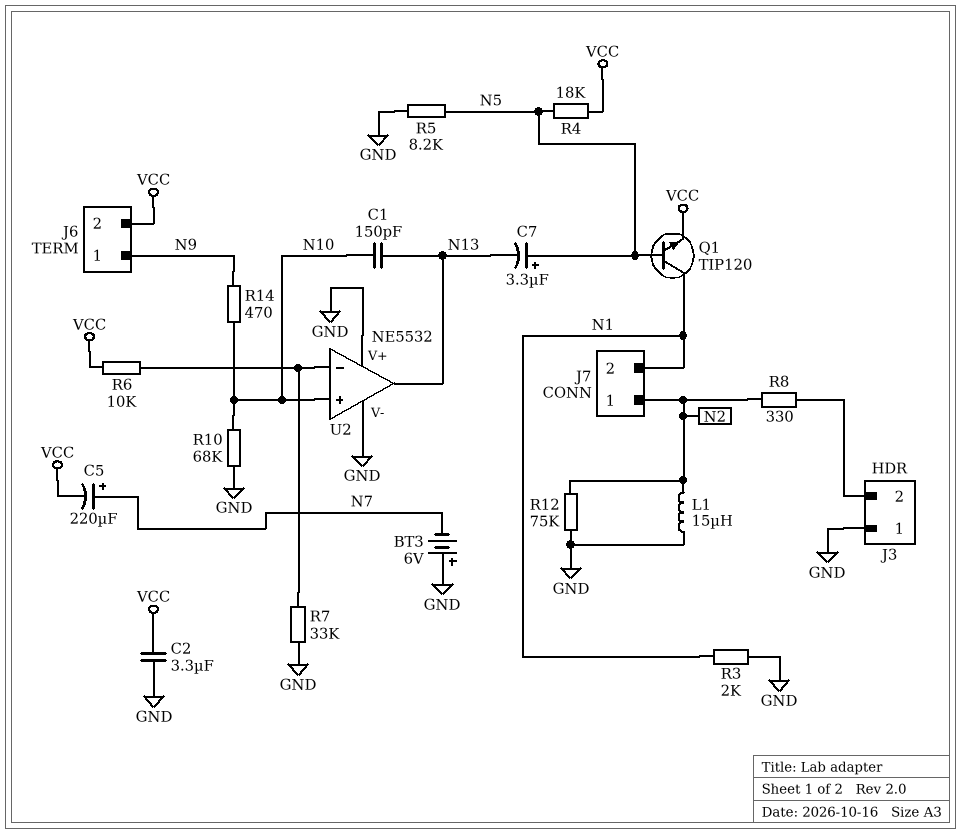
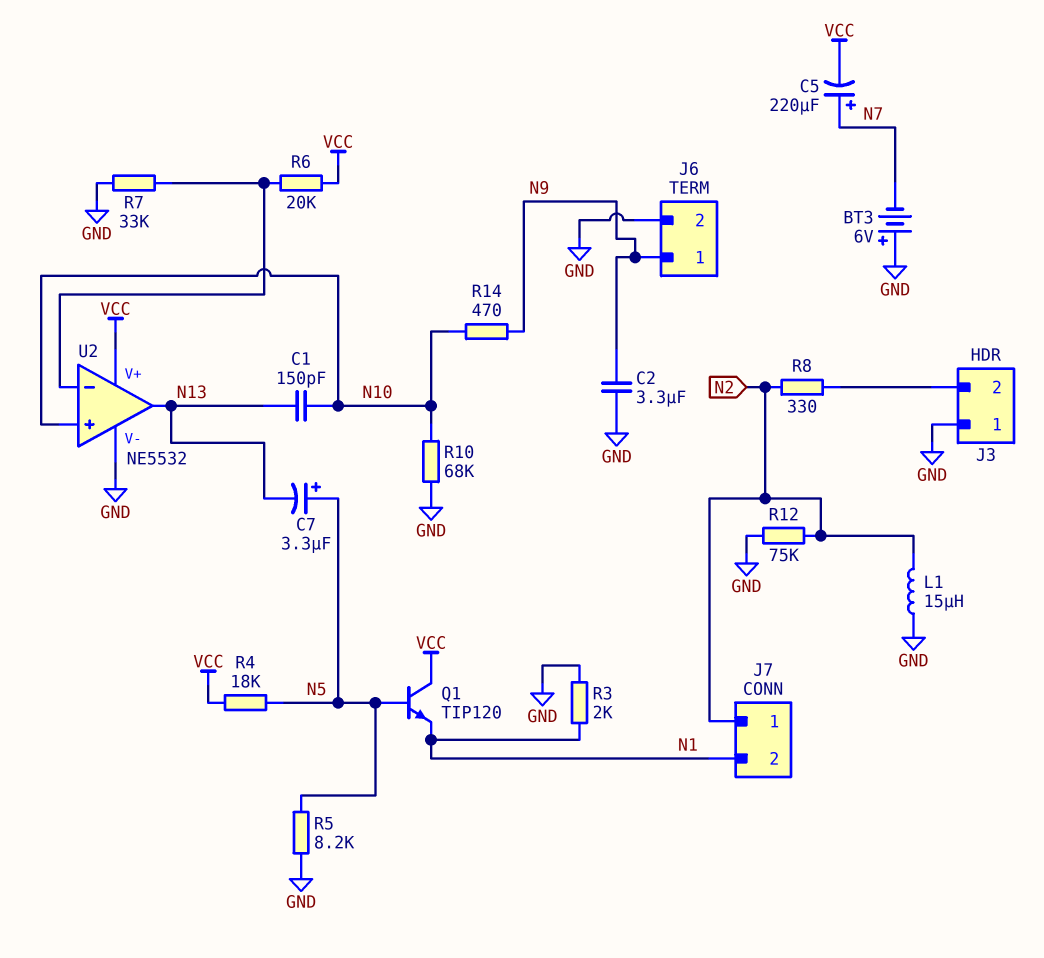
C2: 3.3uF (GND, VCC) -> 3.3uF (GND, N9)
J6 pin 2: VCC -> GND
Q1: NPN TIP120 (B N5, C N1, E VCC) -> NPN TIP120 (B N5, C VCC, E N1)
R6: 10k (U2/in-, VCC) -> 20k (U2/in-, VCC)
U2 pin V+: GND -> VCC

